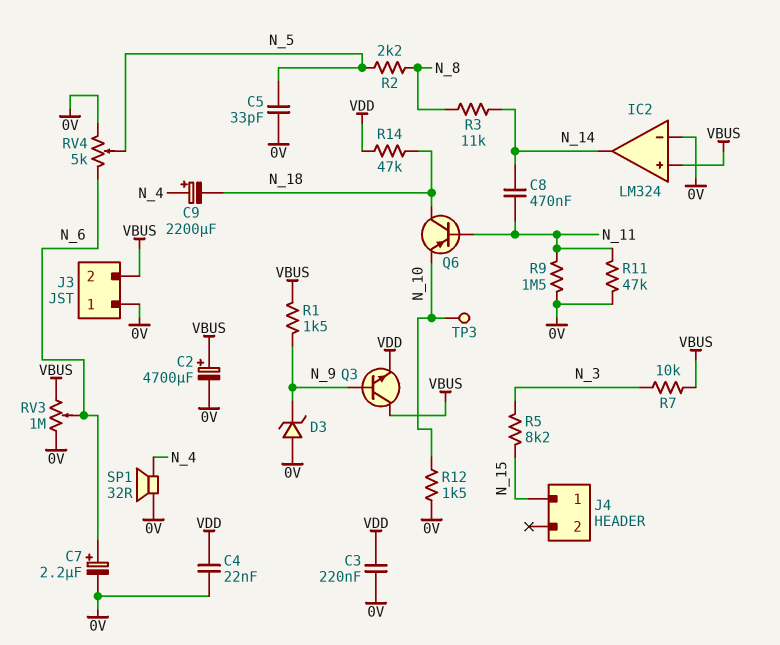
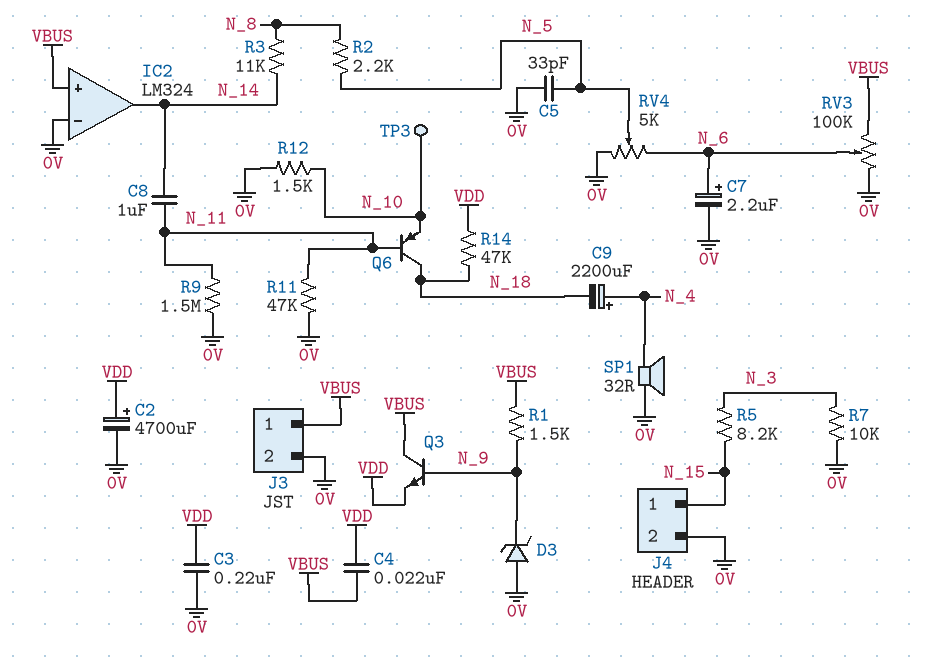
C2: 4700uF (plus VBUS, minus 0V) -> 4700uF (plus VDD, minus 0V)
C4: 22nF (0V, VDD) -> 22nF (VBUS, VDD)
C8: 470nF (N_11, N_14) -> 1uF (N_11, N_14)
J3 pin 1: 0V -> VBUS
J3 pin 2: VBUS -> 0V
J4 pin 2: none -> 0V
R7: 10k (N_3, VBUS) -> 10k (0V, N_3)
RV3: 1M (0V, VBUS, wiper N_6) -> 100k (0V, VBUS, wiper N_6)

